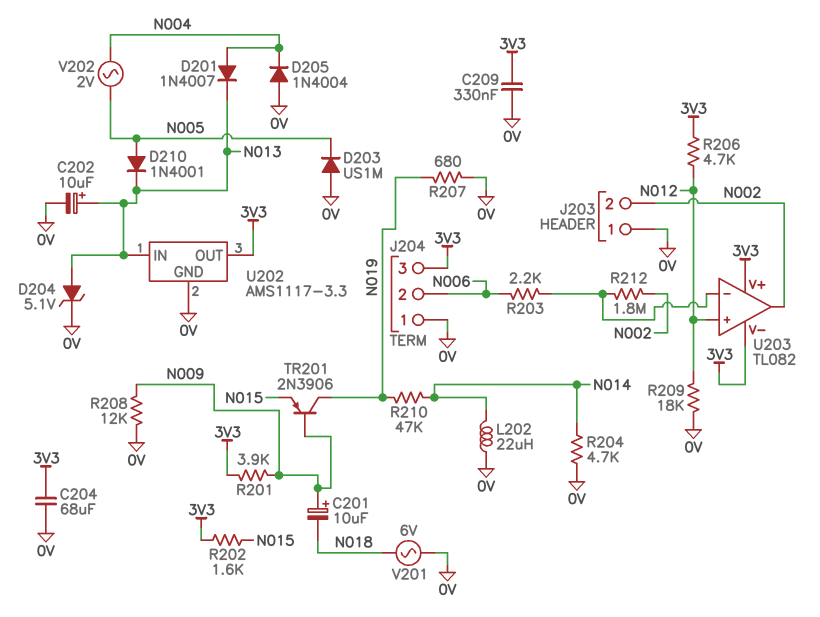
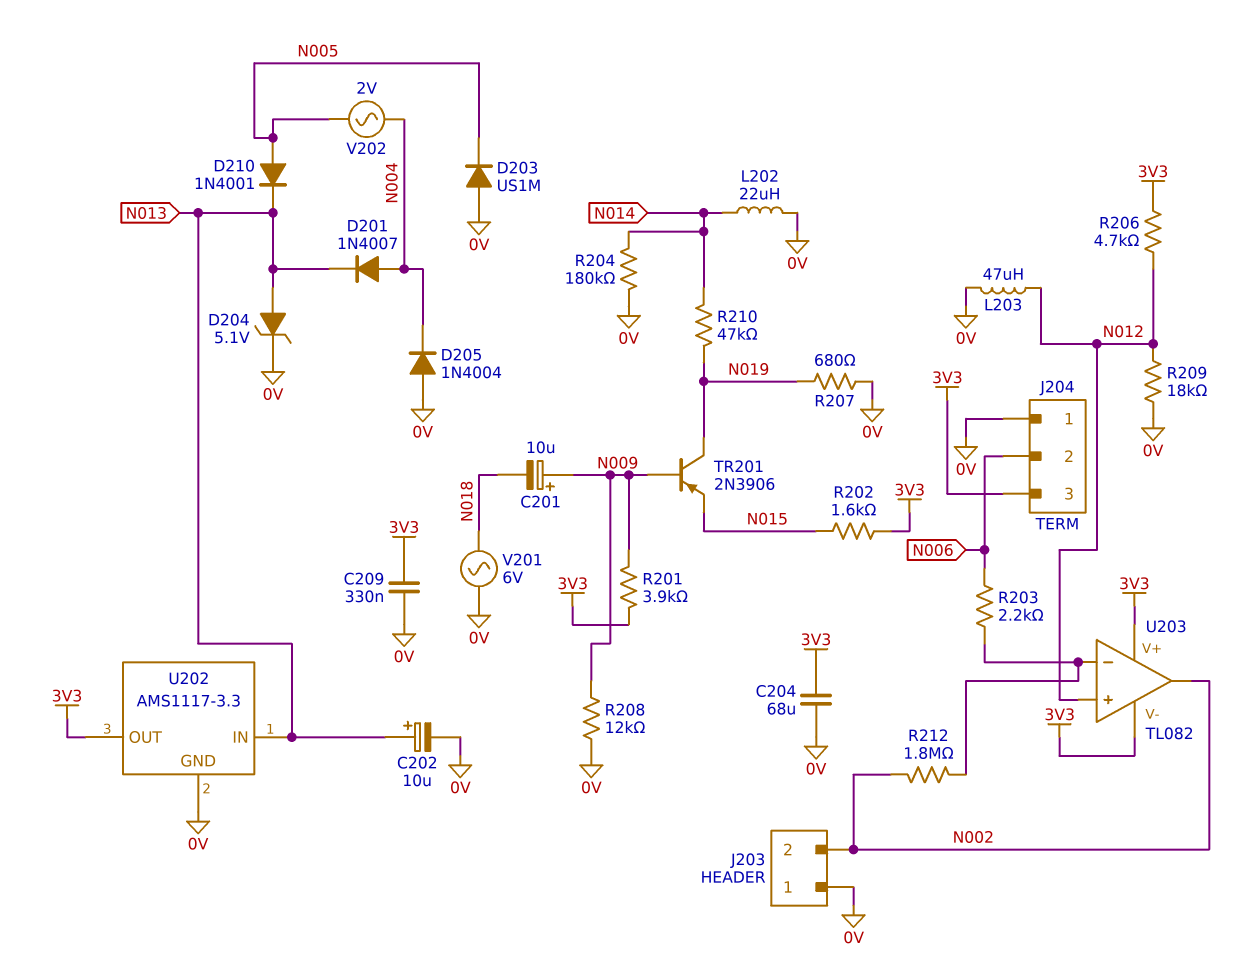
L203: none -> 47uH (0V, N012)
R204: 4.7k (0V, N014) -> 180k (0V, N014)

